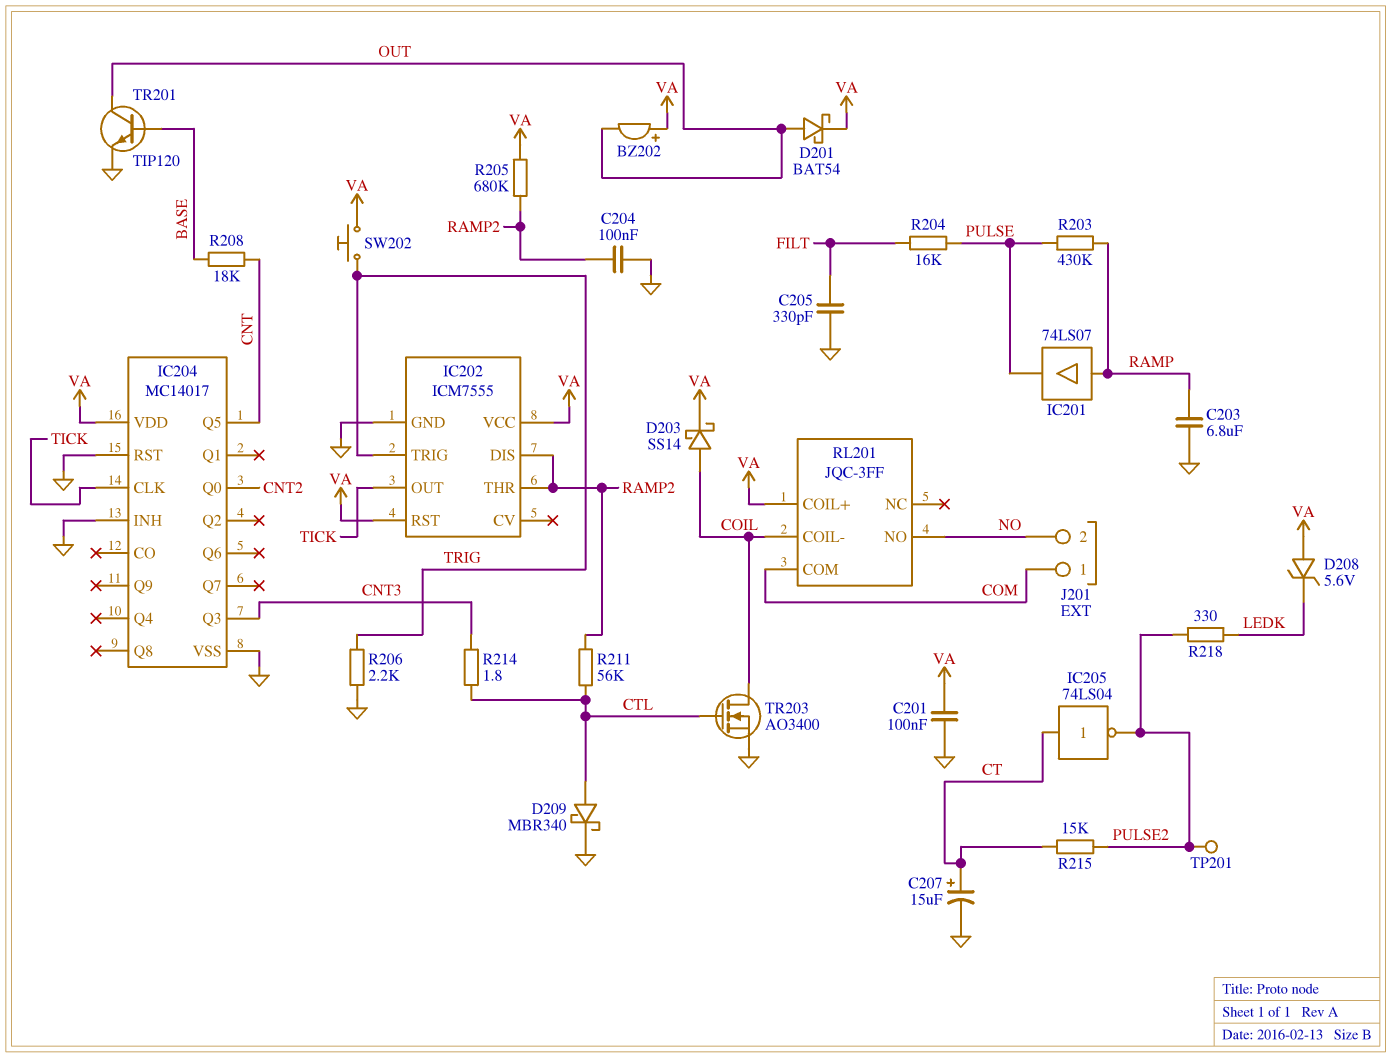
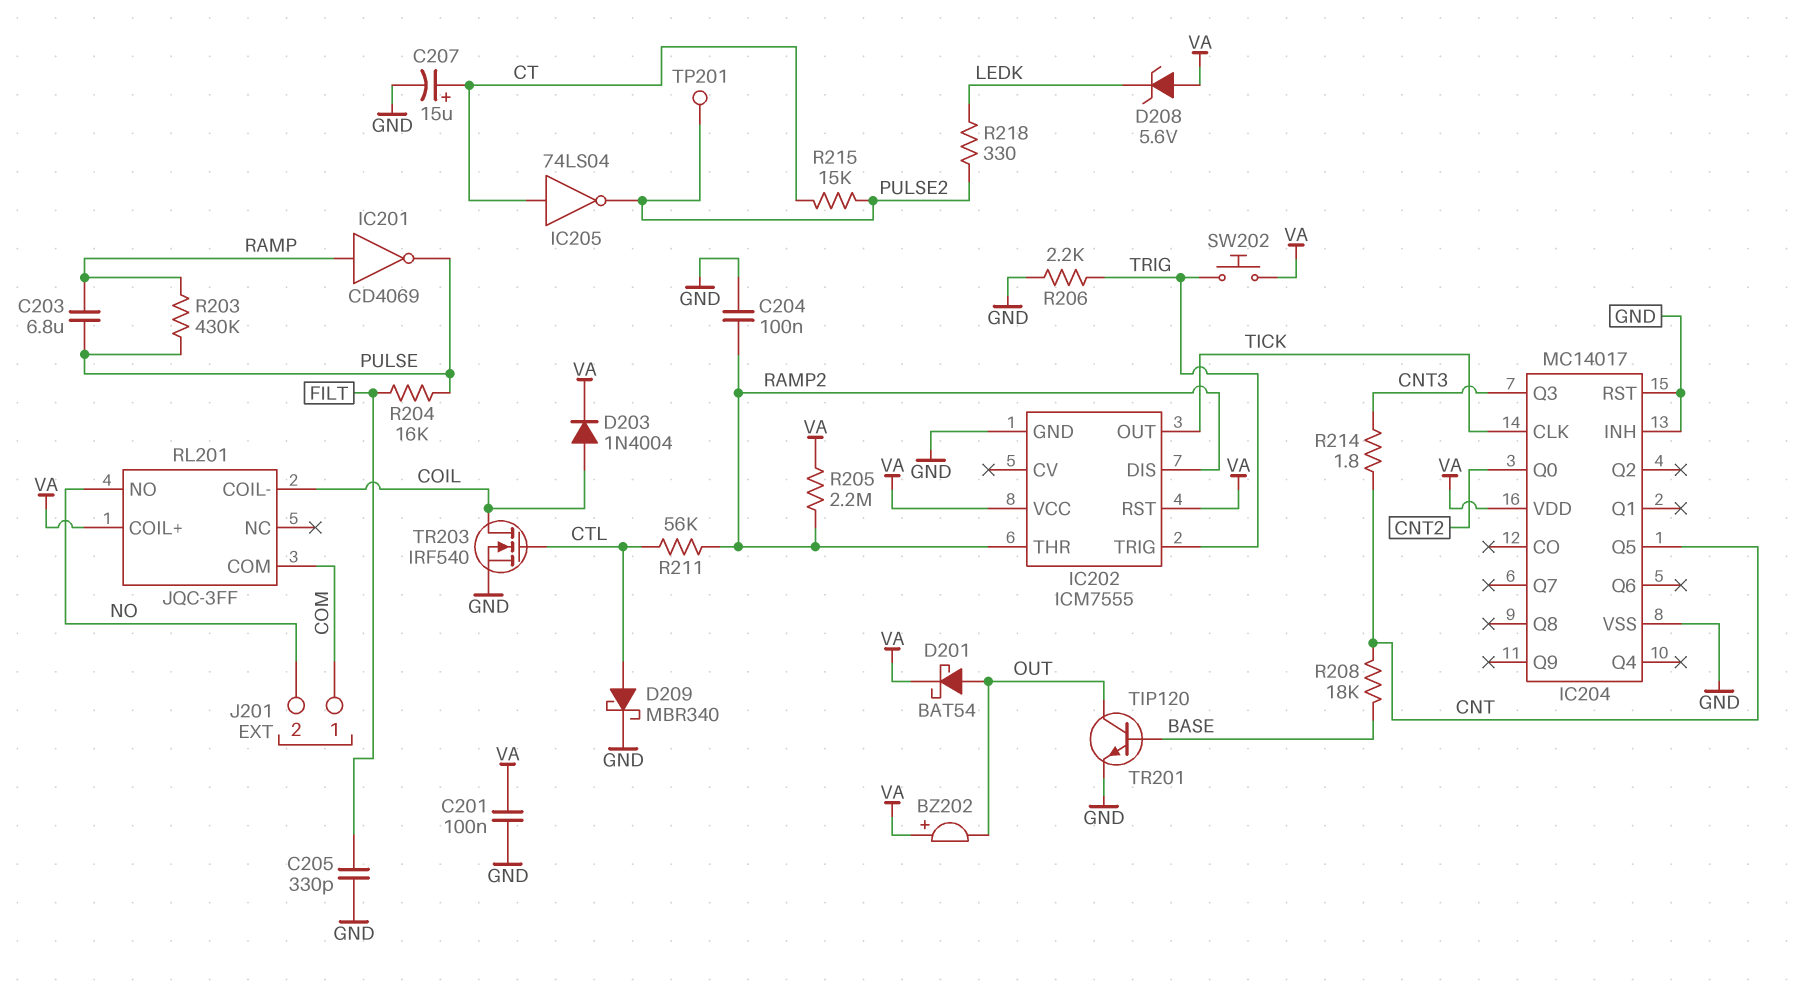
C203: 6.8uF (GND, RAMP) -> 6.8uF (PULSE, RAMP)
D203: schottky SS14 (A COIL, K VA) -> diode 1N4004 (A COIL, K VA)
IC201: buffer 74LS07 (in RAMP, out PULSE) -> NOT CD4069 (in RAMP, out PULSE)
R205: 680k (RAMP2, VA) -> 2.2M (RAMP2, VA)
R214: 1.8 (CNT3, CTL) -> 1.8 (CNT, CNT3)
TR203: NMOS AO3400 (G CTL, D COIL, S GND) -> NMOS IRF540 (G CTL, D COIL, S GND)

